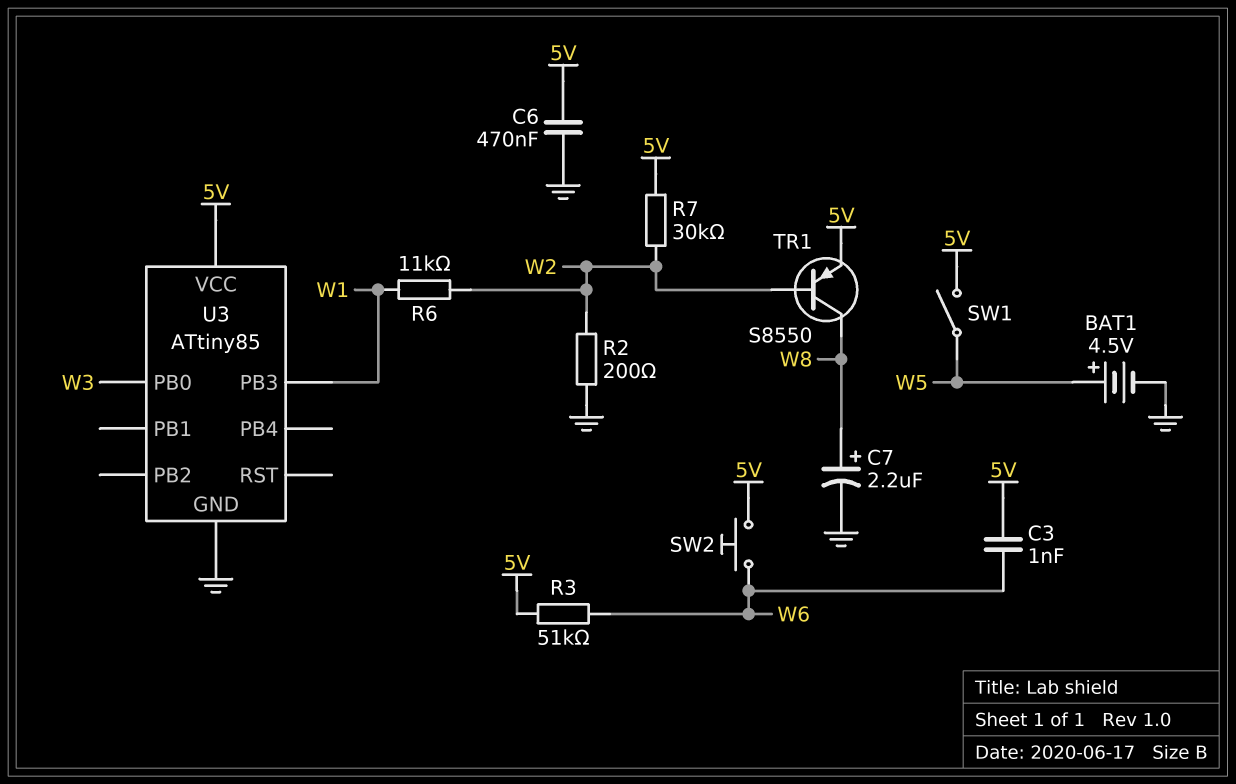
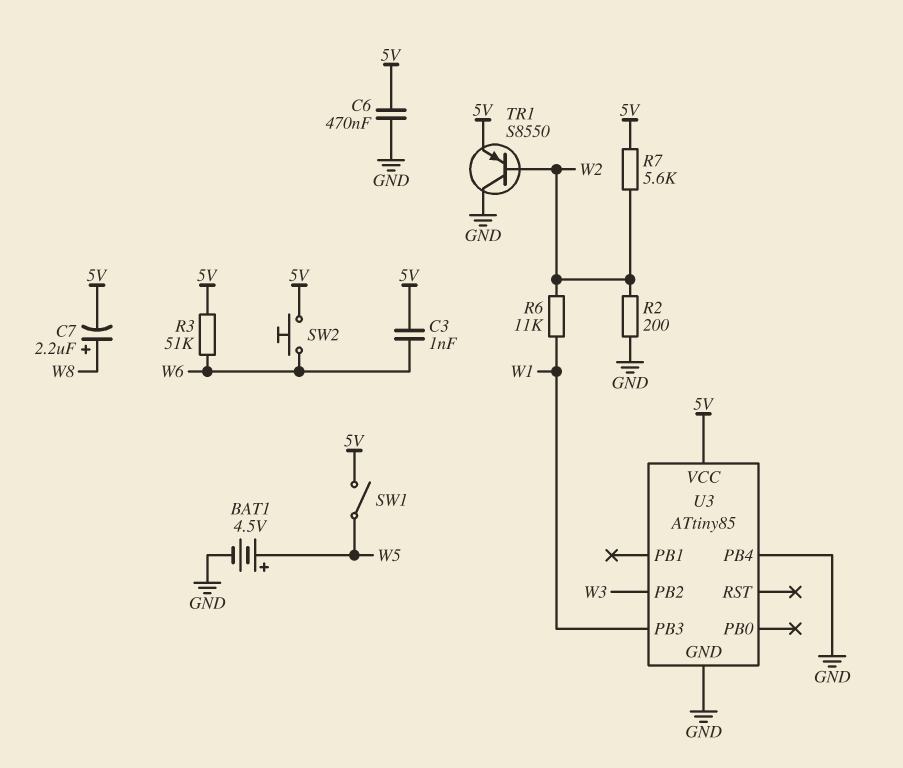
C7: 2.2uF (plus W8, minus GND) -> 2.2uF (plus W8, minus 5V)
R7: 30k (5V, W2) -> 5.6k (5V, W2)
TR1: PNP S8550 (B W2, C W8, E 5V) -> PNP S8550 (B W2, C GND, E 5V)
U3 pin PB0: W3 -> none
U3 pin PB2: none -> W3
U3 pin PB4: none -> GND

